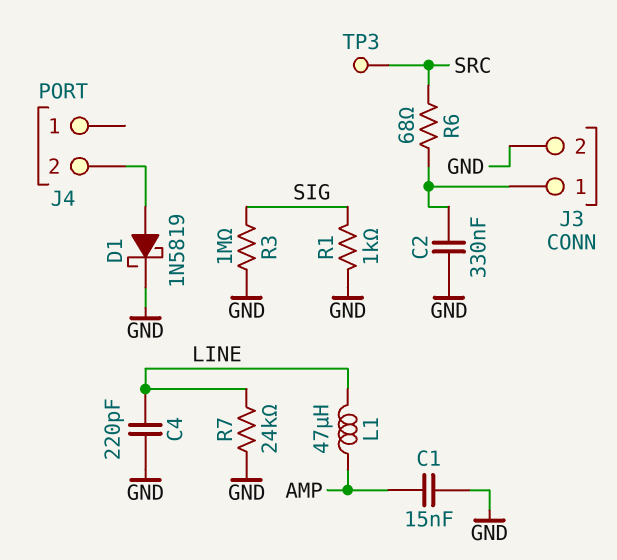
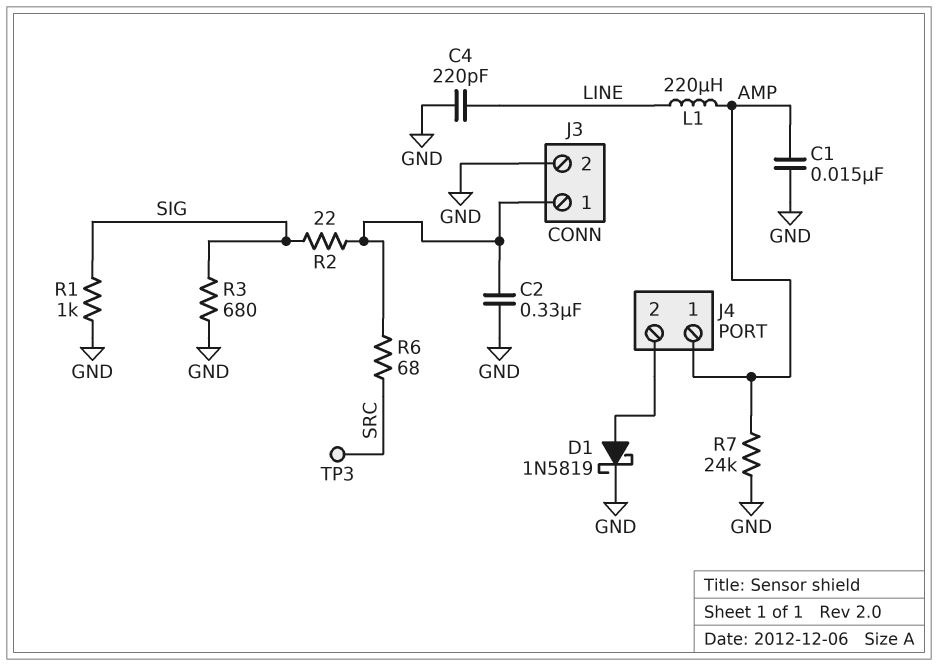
J4 pin 1: none -> AMP
L1: 47uH (AMP, LINE) -> 220uH (AMP, LINE)
R2: none -> 22 (J3/1, SIG)
R3: 1M (GND, SIG) -> 680 (GND, SIG)
R7: 24k (GND, LINE) -> 24k (AMP, GND)

